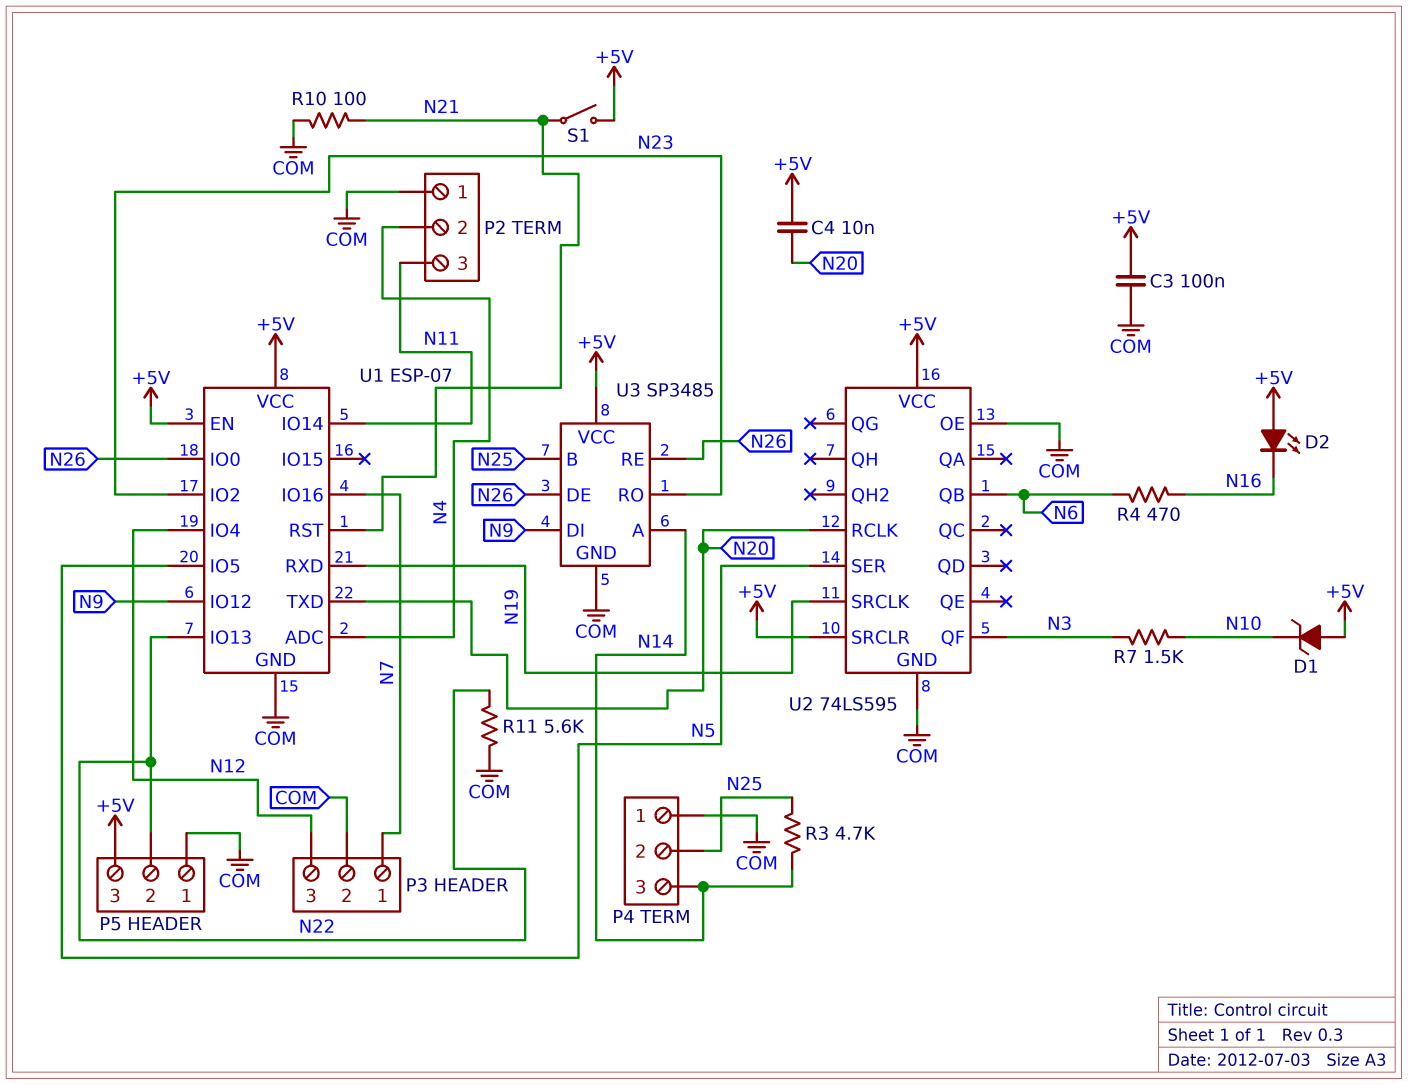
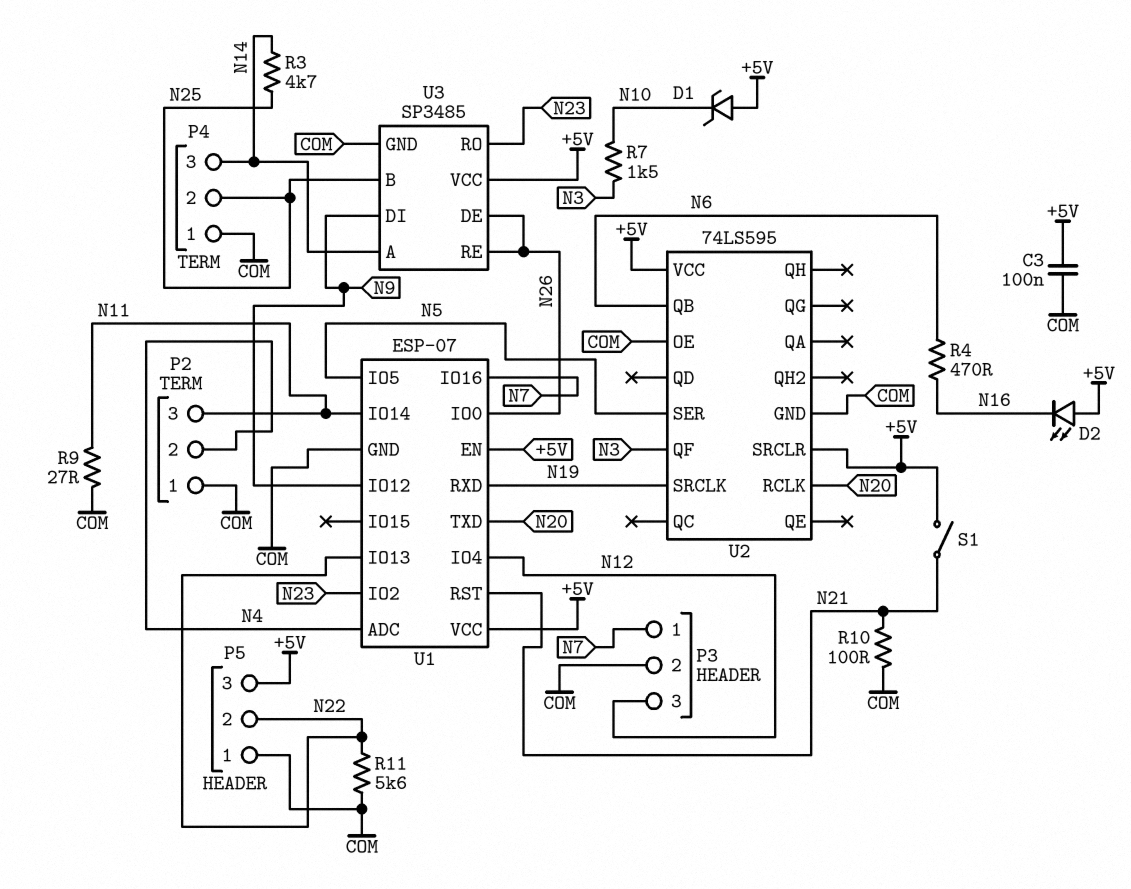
C4: 10nF (+5V, N20) -> none
R9: none -> 27 (COM, N11)

